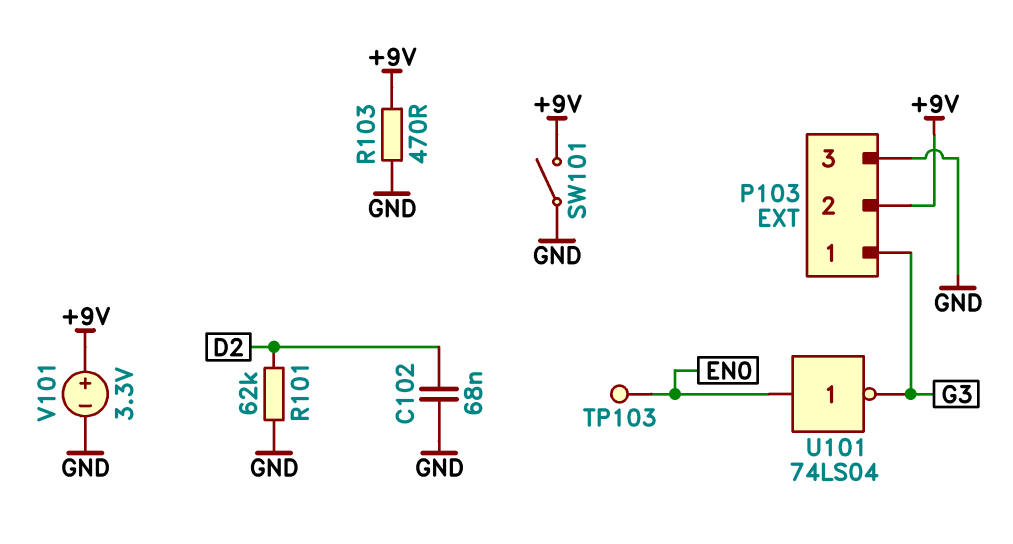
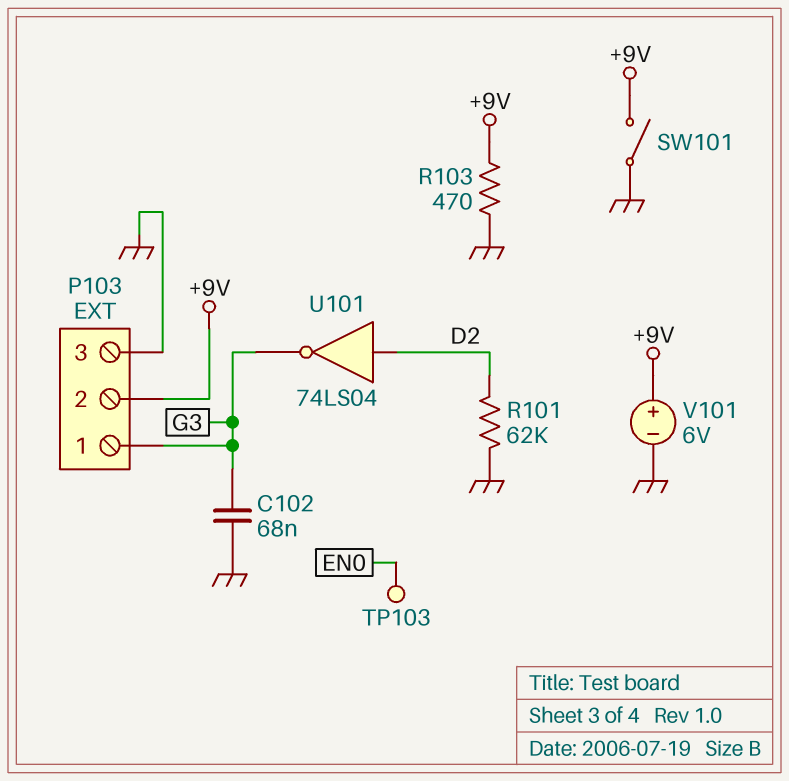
C102: 68nF (D2, GND) -> 68nF (G3, GND)
U101: NOT 74LS04 (in EN0, out G3) -> NOT 74LS04 (in D2, out G3)
V101: 3.3V (plus +9V, minus GND) -> 6V (plus +9V, minus GND)

